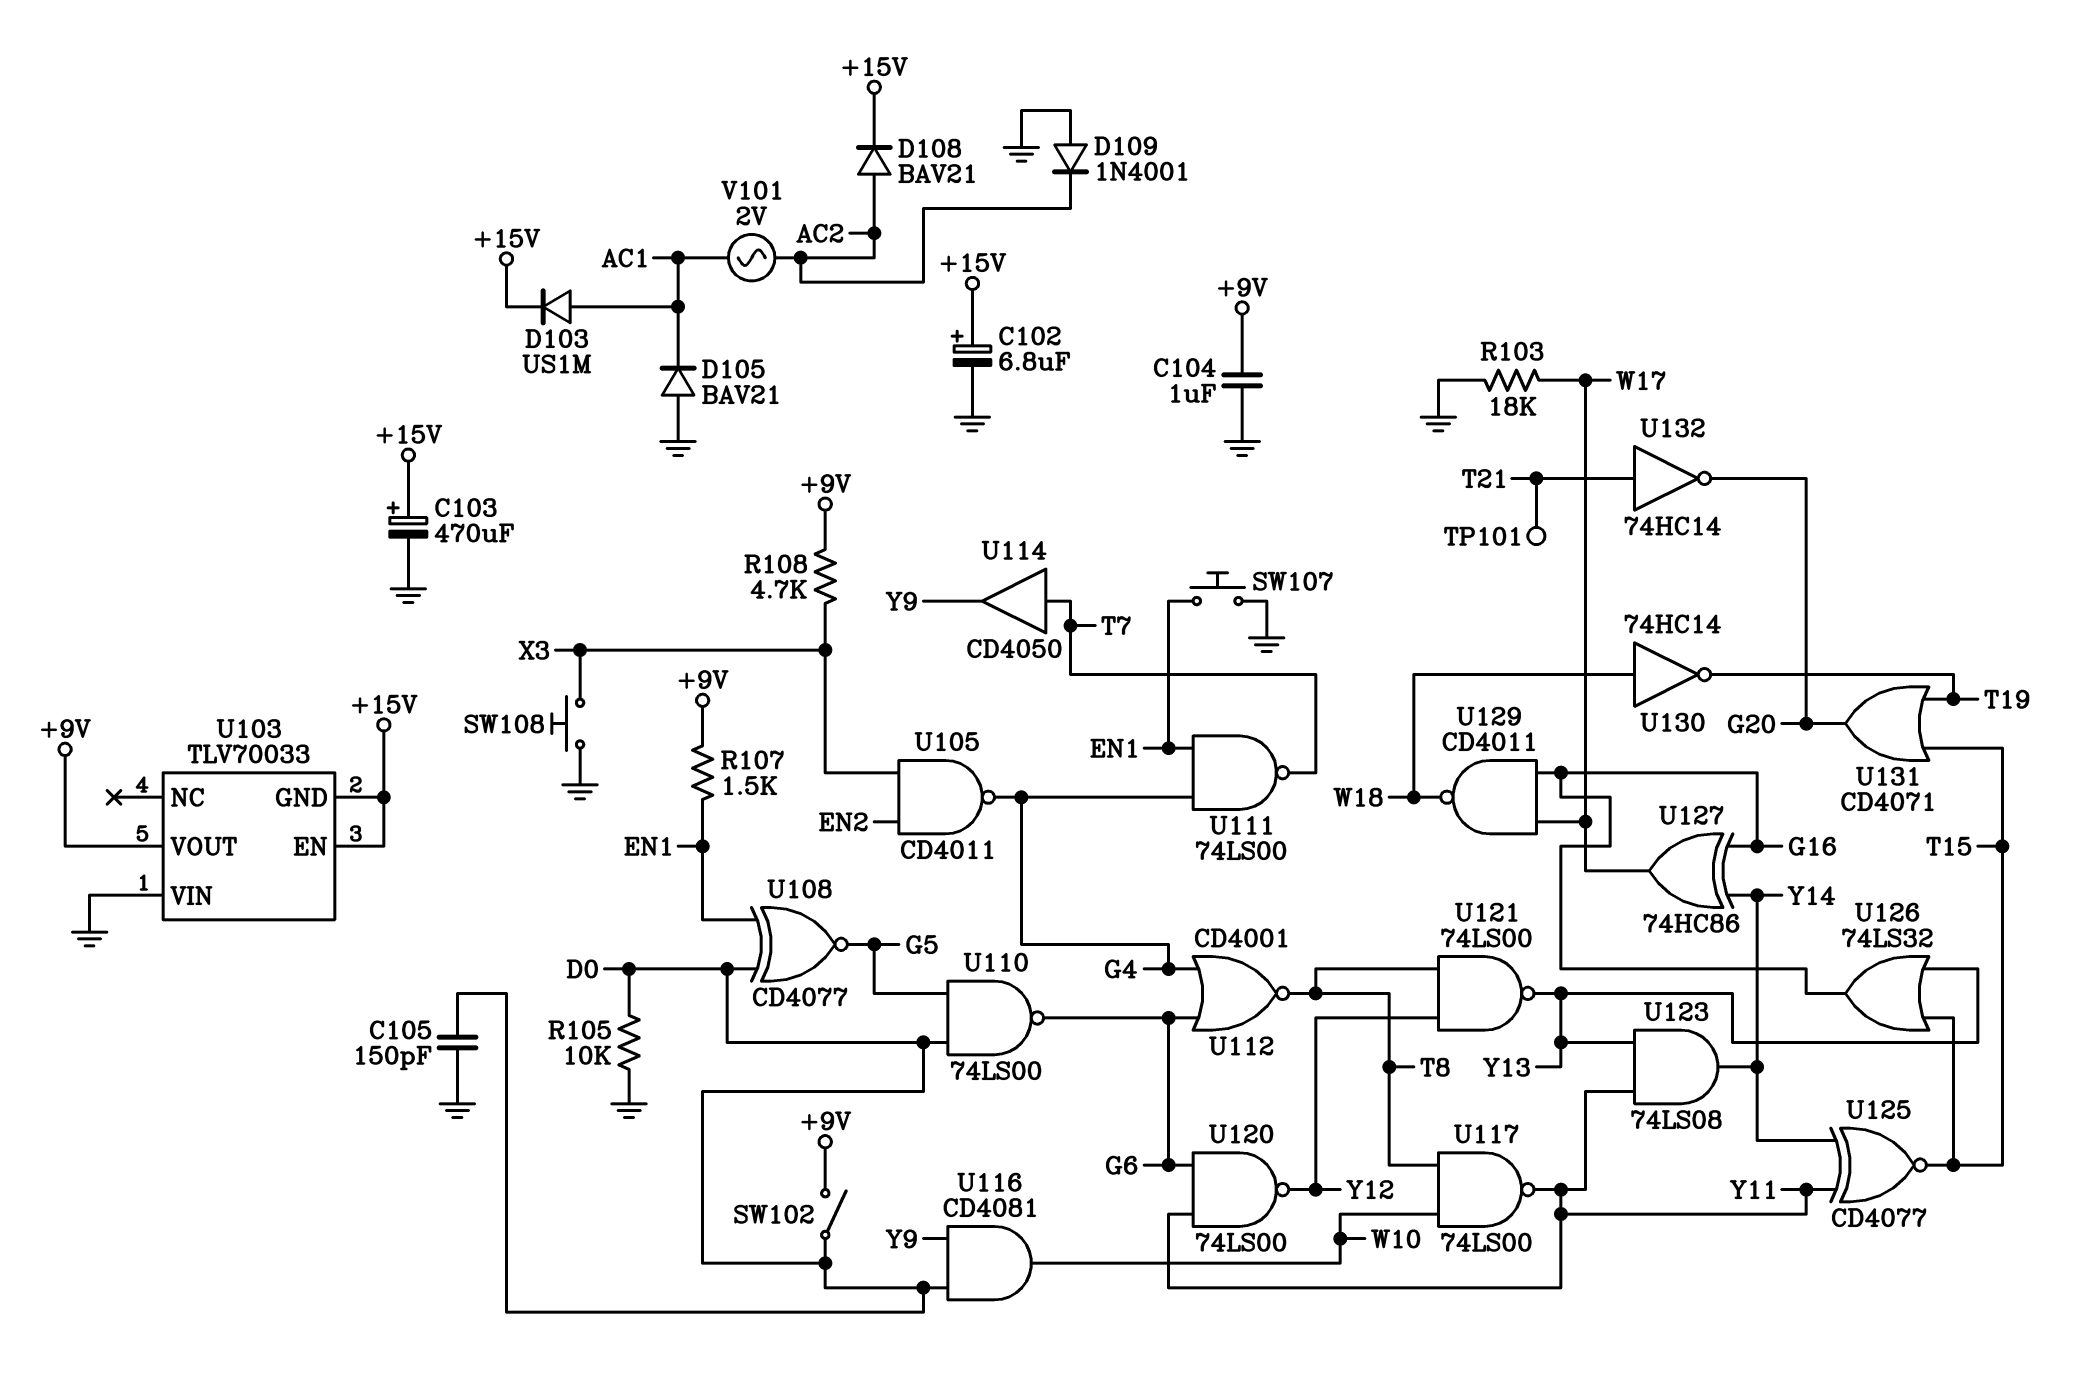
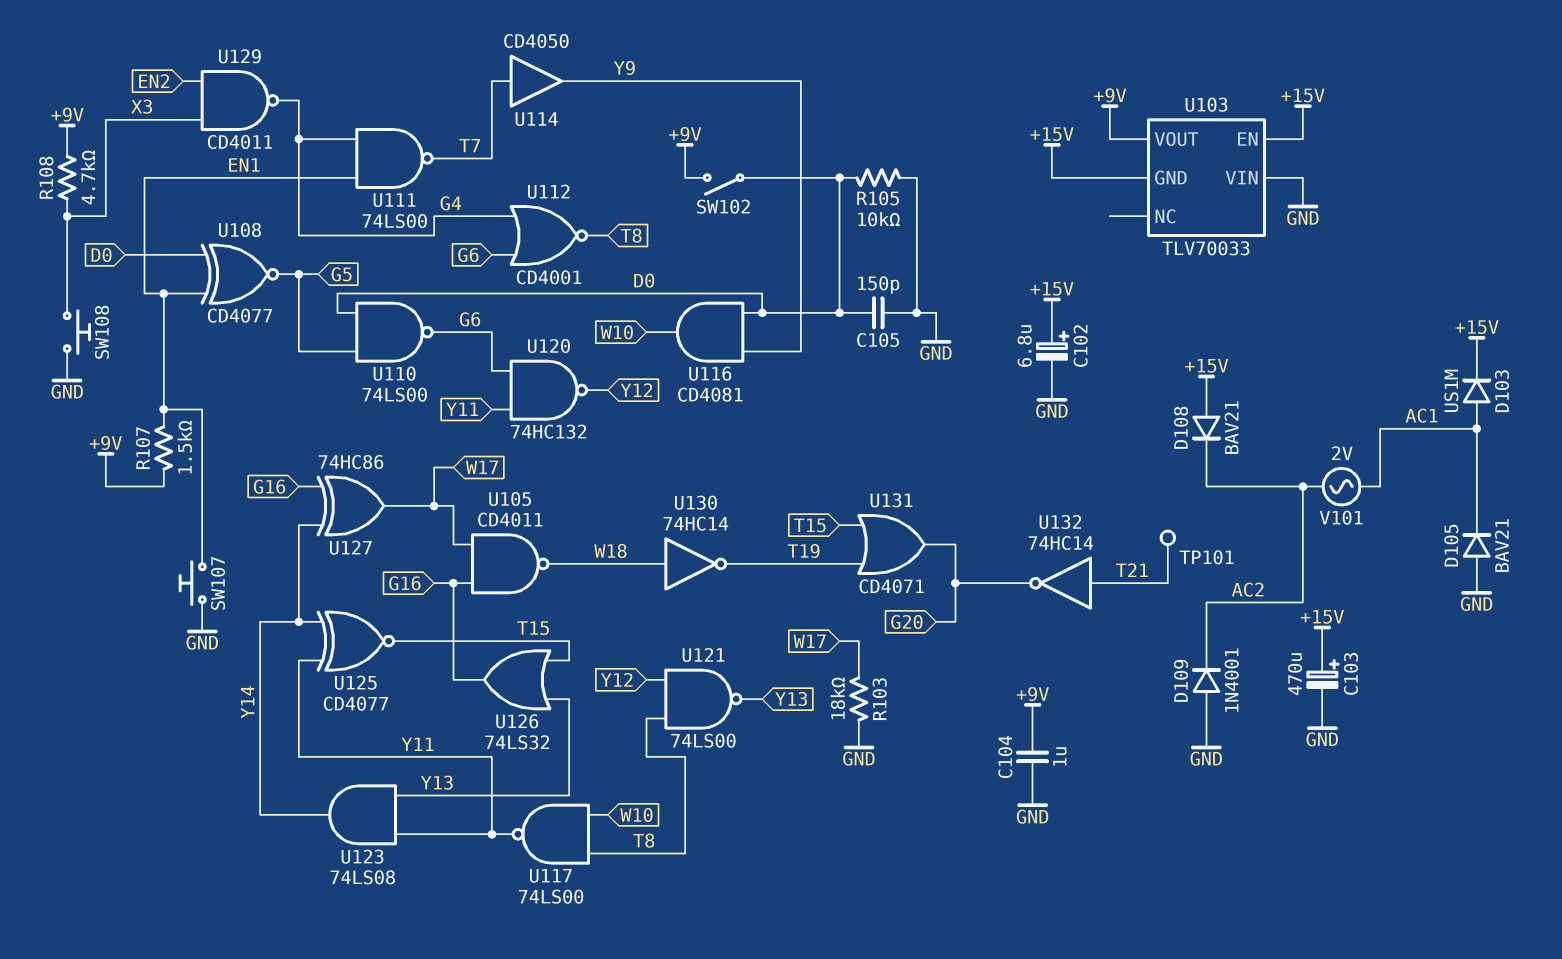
D108: diode BAV21 (A AC2, K +15V) -> diode BAV21 (A +15V, K AC2)
U105: NAND CD4011 (in EN2, in X3, out G4) -> NAND CD4011 (in G16, in W17, out W18)
U120: NAND 74LS00 (in G6, in Y11, out Y12) -> NAND 74HC132 (in G6, in Y11, out Y12)
U129: NAND CD4011 (in G16, in W17, out W18) -> NAND CD4011 (in EN2, in X3, out G4)

